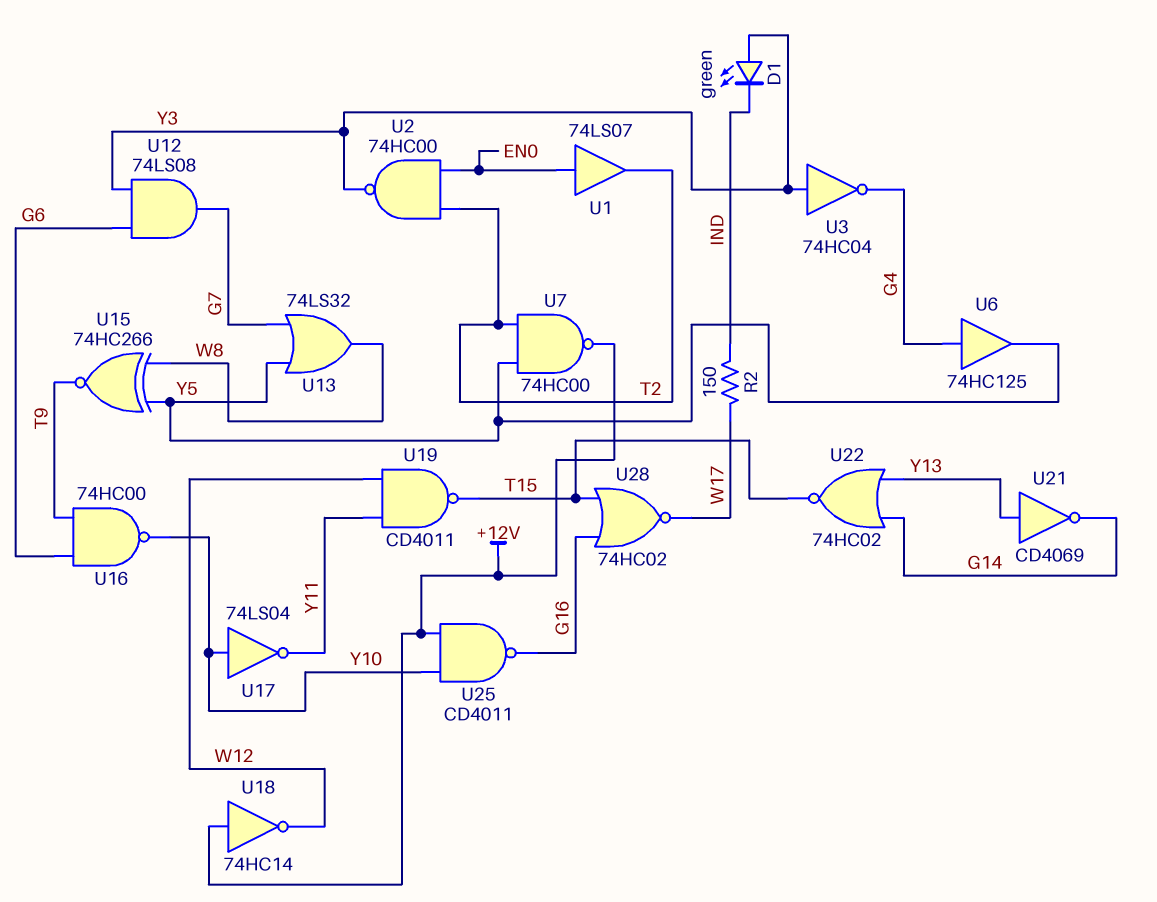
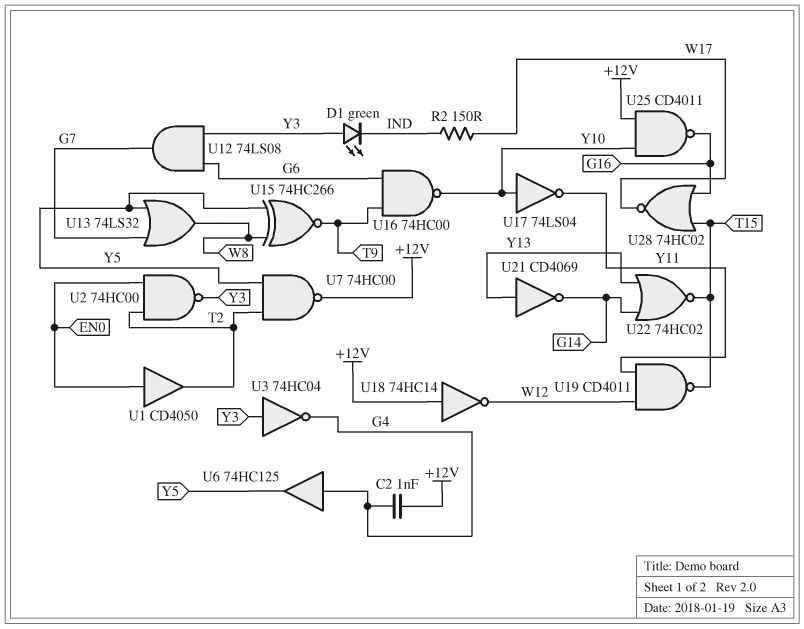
C2: none -> 1nF (+12V, G4)
U1: buffer 74LS07 (in EN0, out T2) -> buffer CD4050 (in EN0, out T2)

